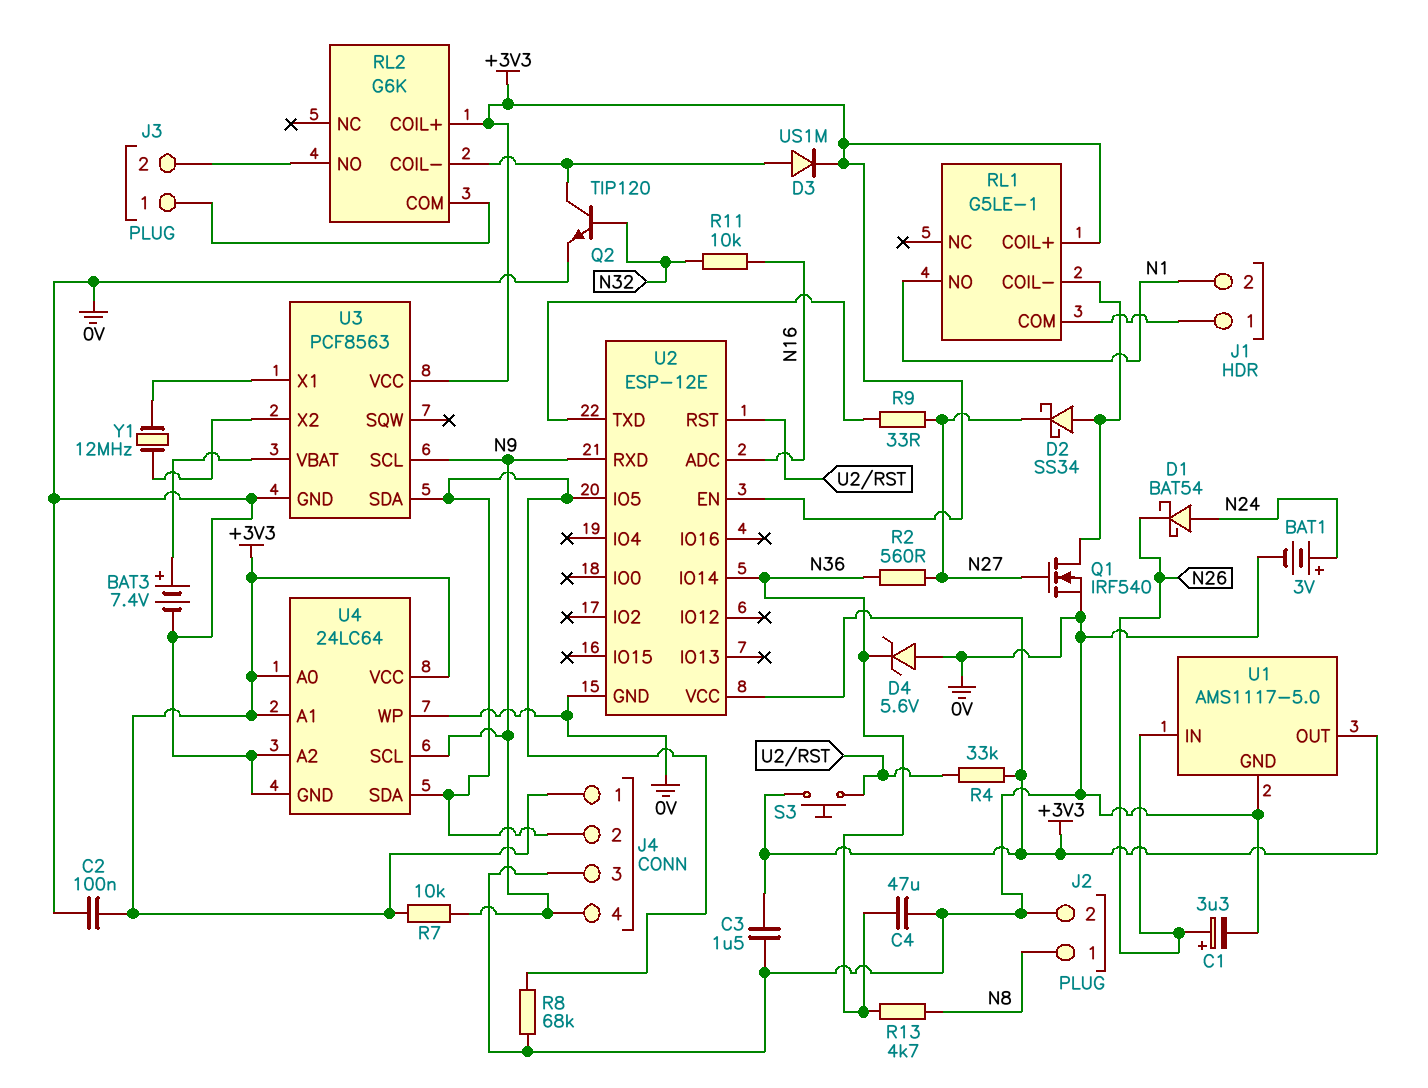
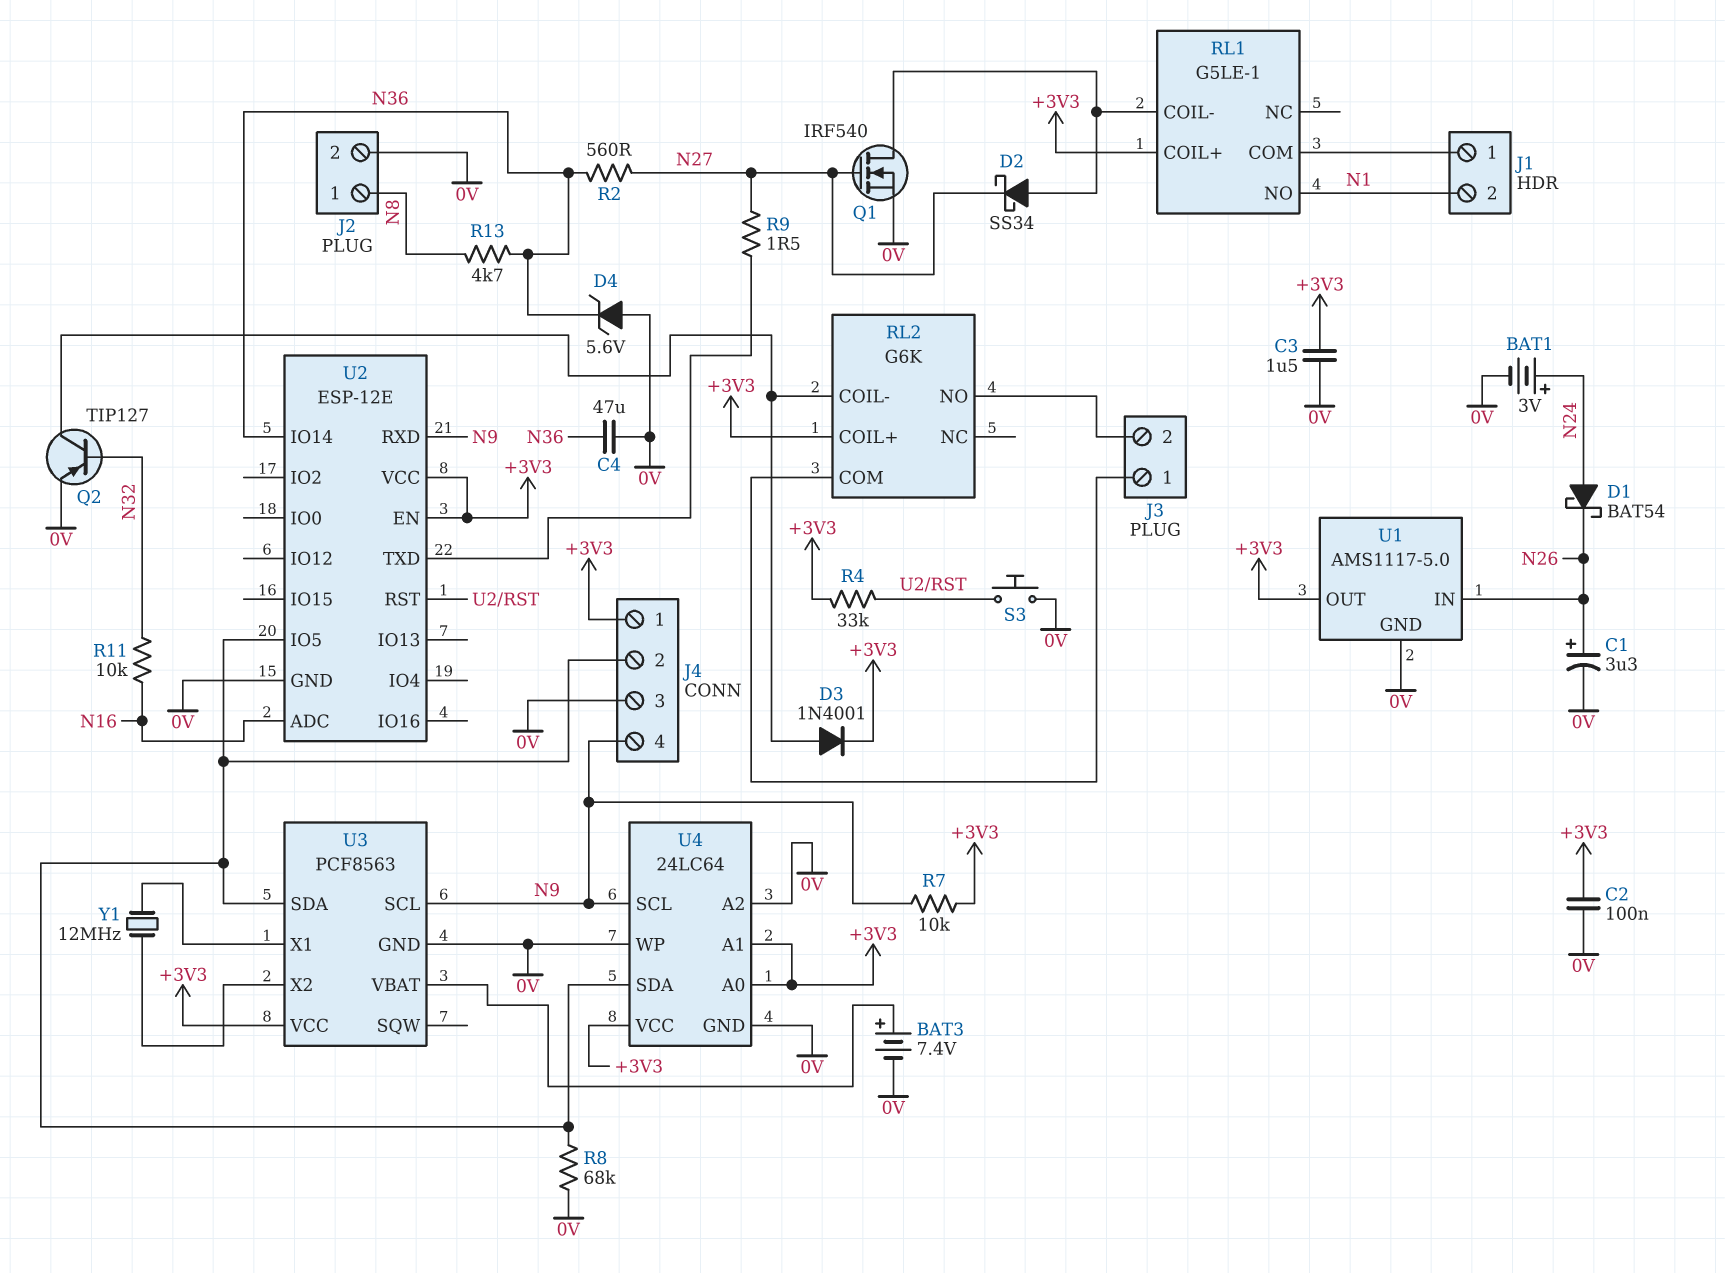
D3: diode US1M (A RL2/COIL-, K +3V3) -> diode 1N4001 (A RL2/COIL-, K +3V3)
Q2: NPN TIP120 (B N32, C RL2/COIL-, E 0V) -> PNP TIP127 (B N32, C RL2/COIL-, E 0V)
R9: 33 (N27, U2/TXD) -> 1.5 (N27, U2/TXD)
S3: button (+3V3, U2/RST) -> button (0V, U2/RST)

